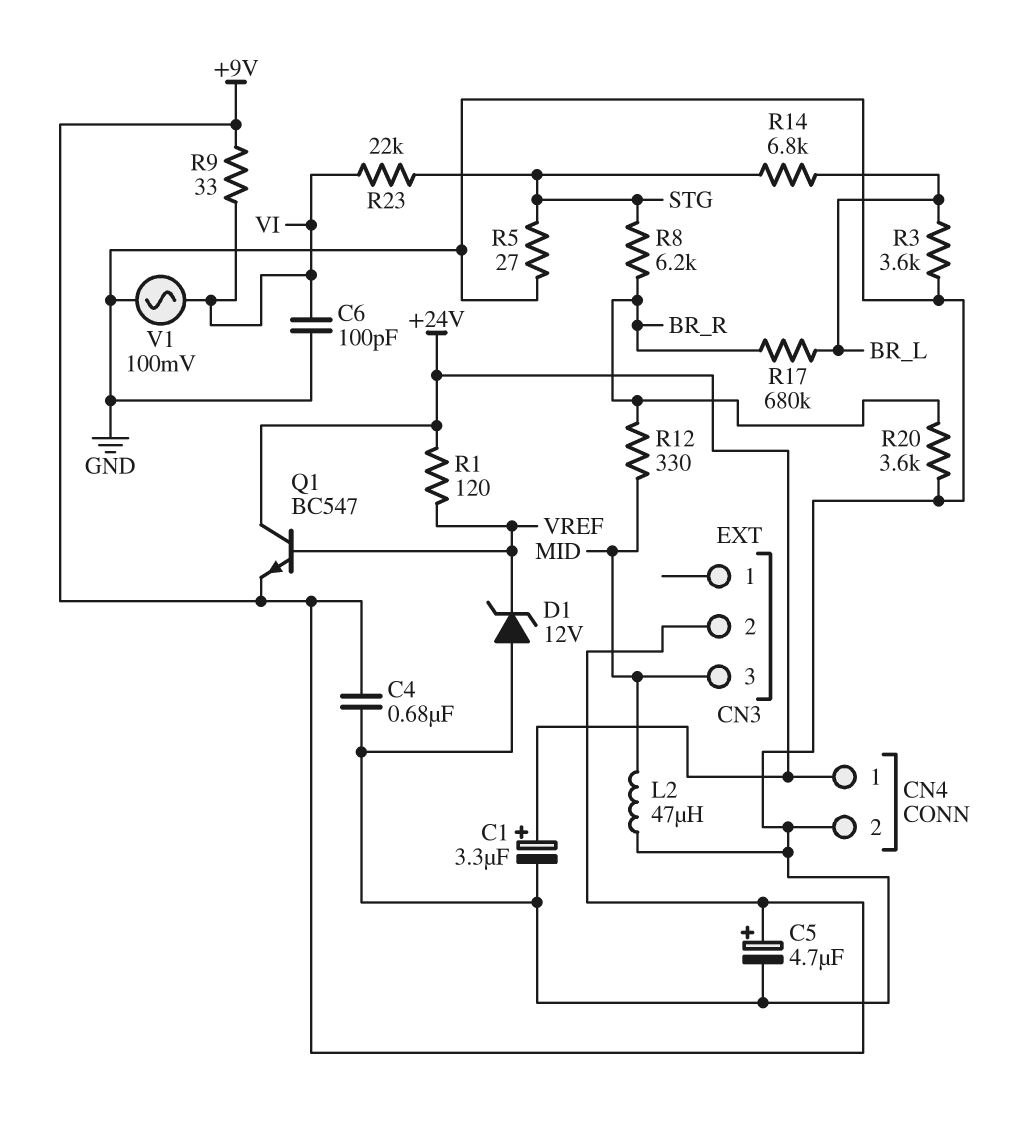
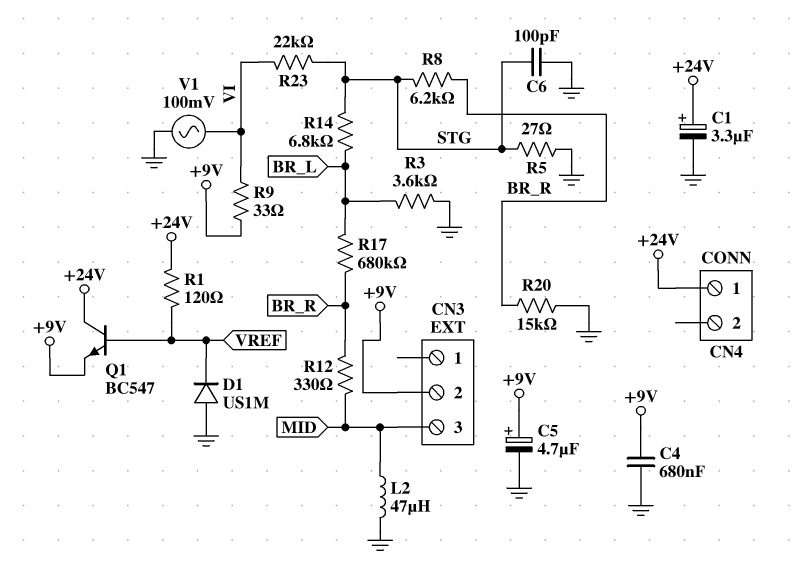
C6: 100pF (GND, VI) -> 100pF (GND, STG)
CN4 pin 2: GND -> none
D1: zener 12V (A GND, K VREF) -> diode US1M (A GND, K VREF)
R20: 3.6k (BR_R, GND) -> 15k (BR_R, GND)

